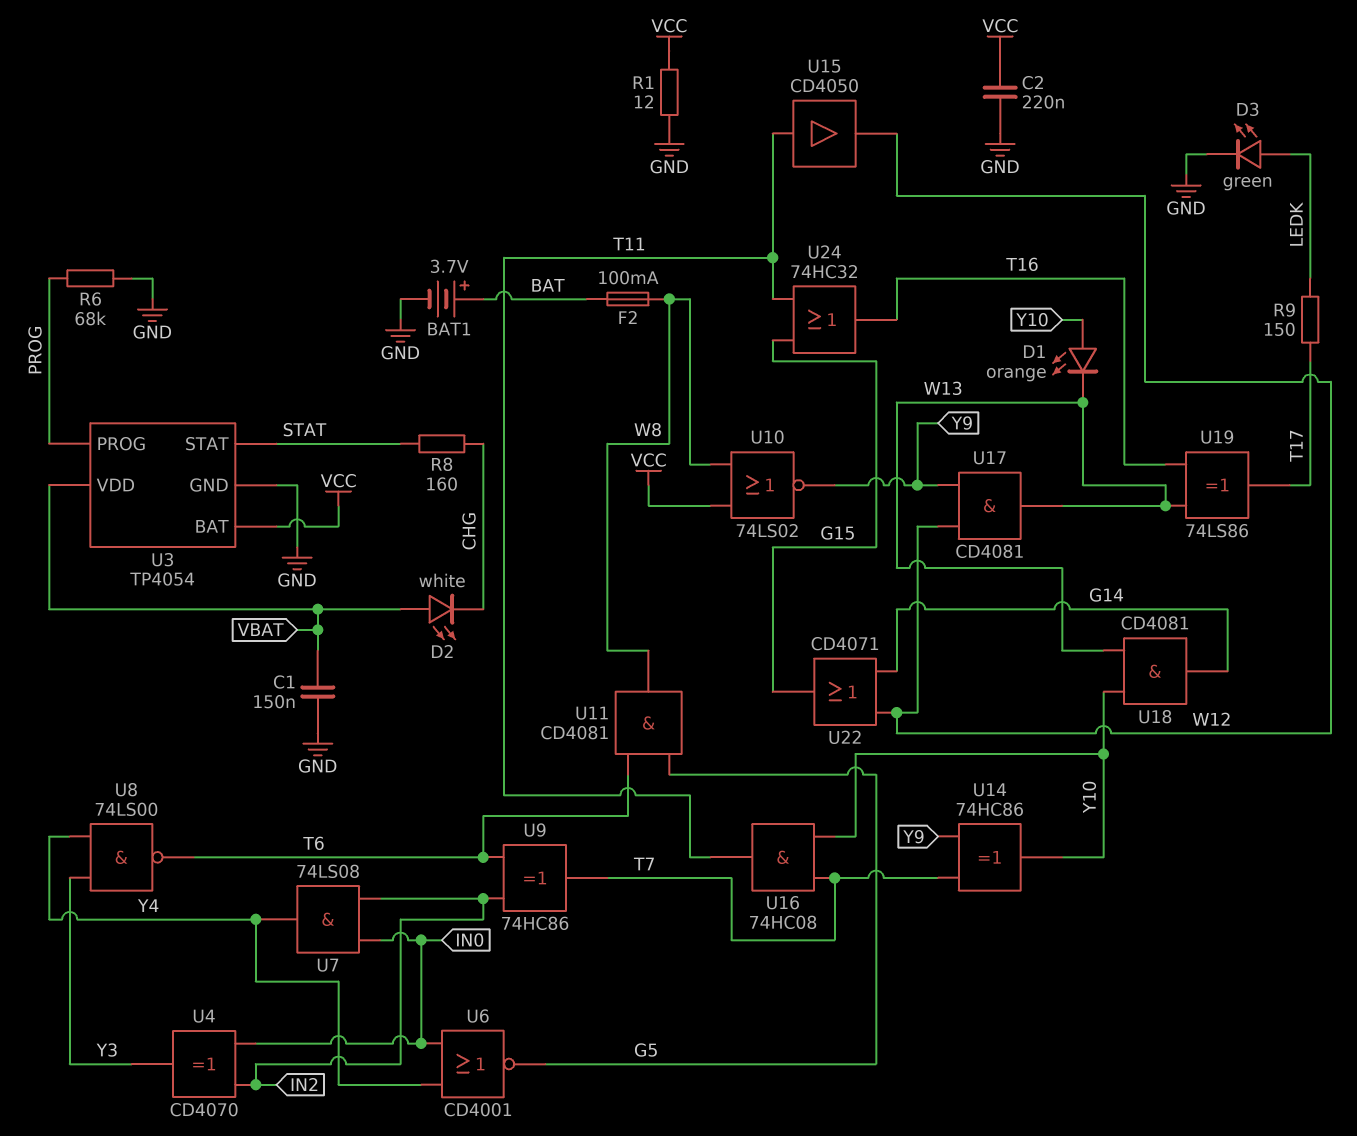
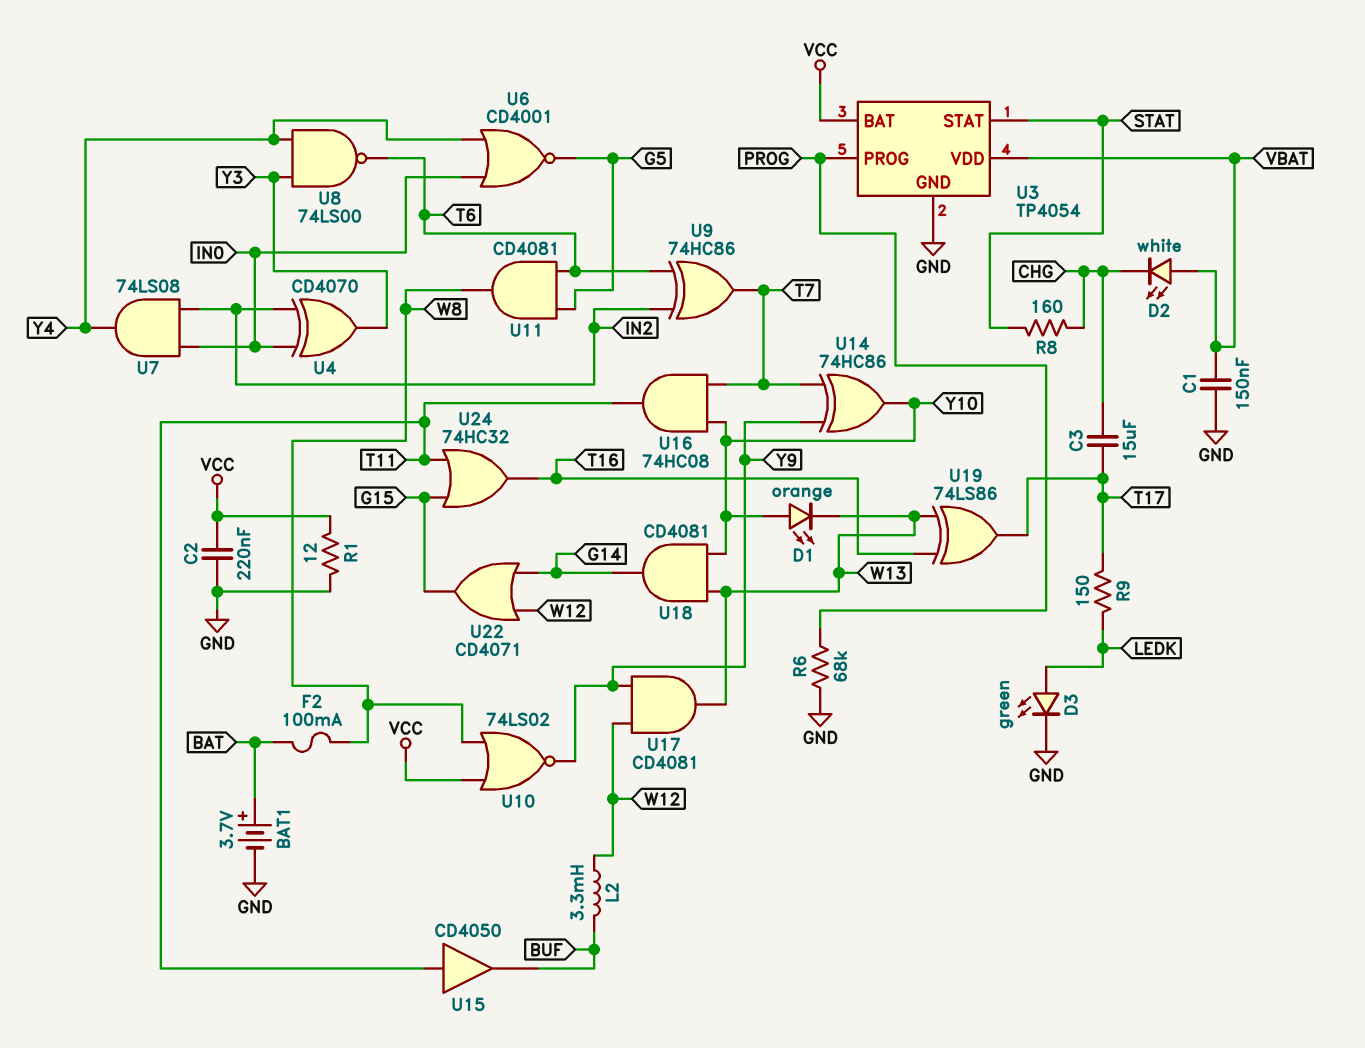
C3: none -> 15uF (CHG, T17)
L2: none -> 3.3mH (BUF, W12)
U15: buffer CD4050 (in T11, out W12) -> buffer CD4050 (in T11, out BUF)

